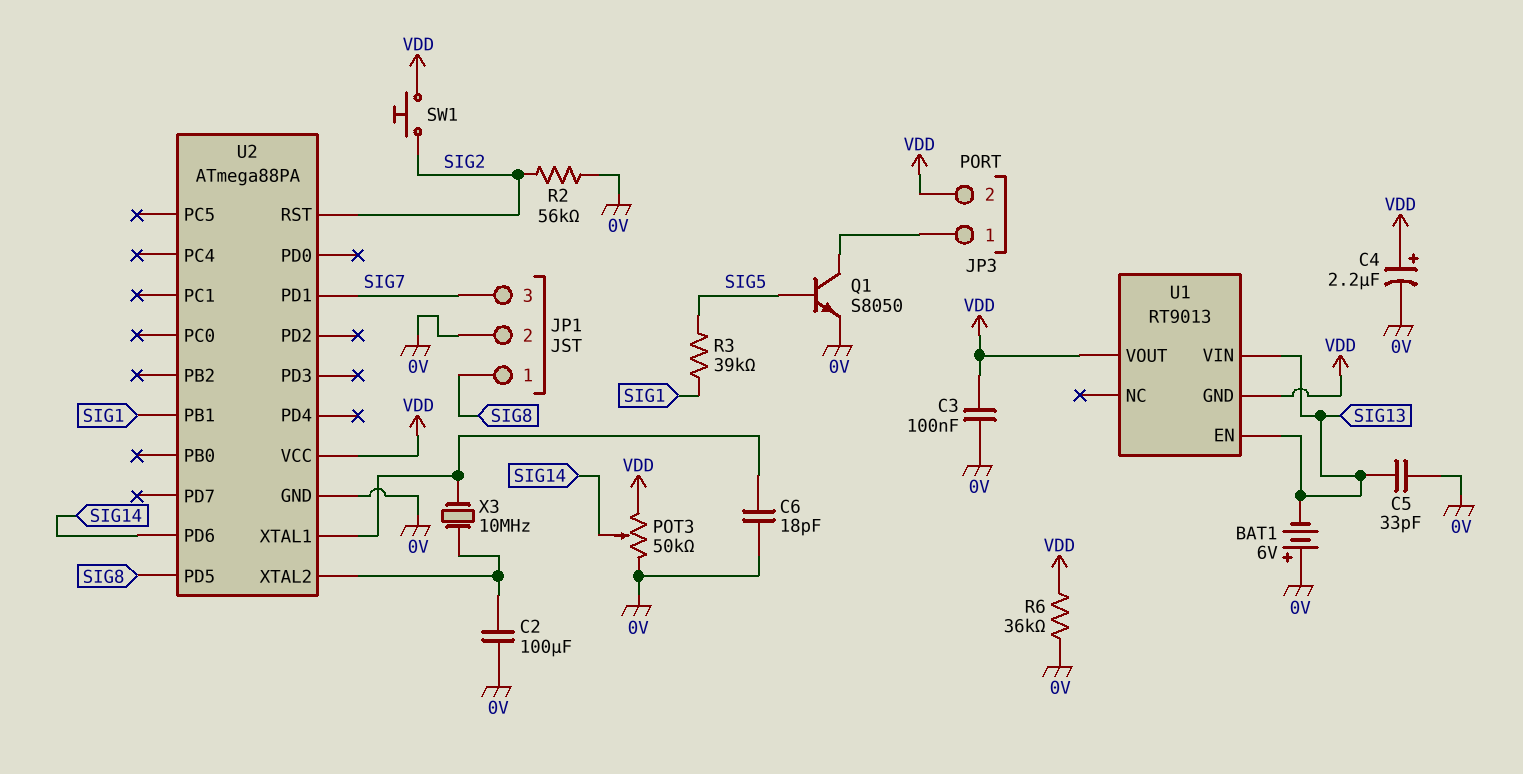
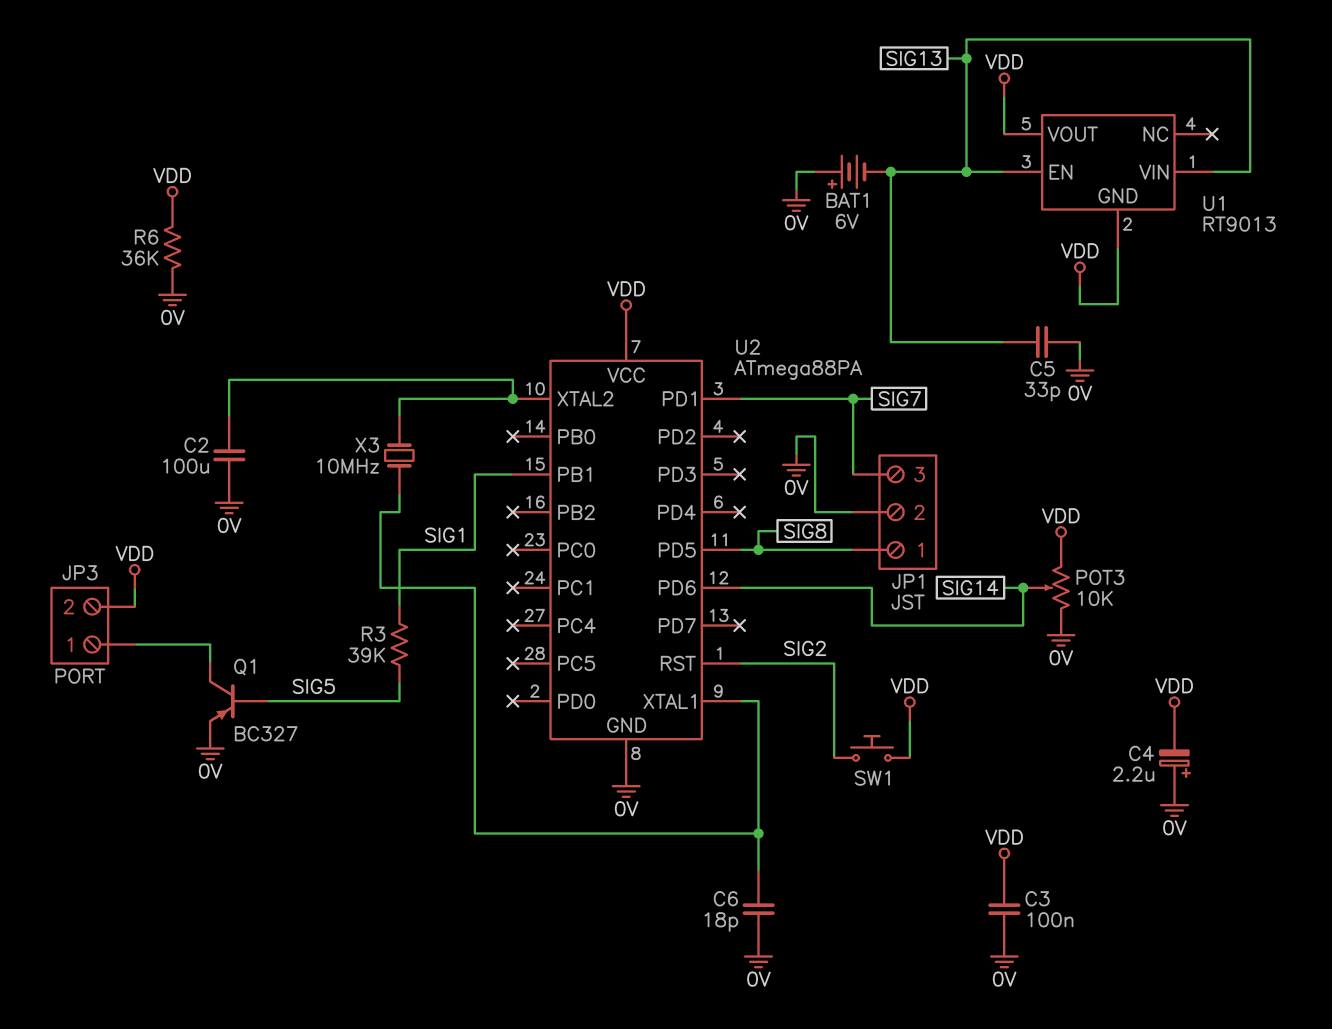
C4: 2.2uF (plus VDD, minus 0V) -> 2.2uF (plus 0V, minus VDD)
POT3: 50k (0V, VDD, wiper SIG14) -> 10k (0V, VDD, wiper SIG14)
Q1: NPN S8050 (B SIG5, C JP3/1, E 0V) -> PNP BC327 (B SIG5, C JP3/1, E 0V)
R2: 56k (0V, SIG2) -> none

